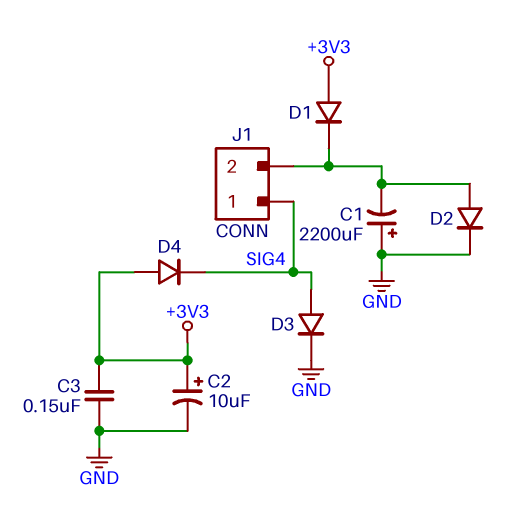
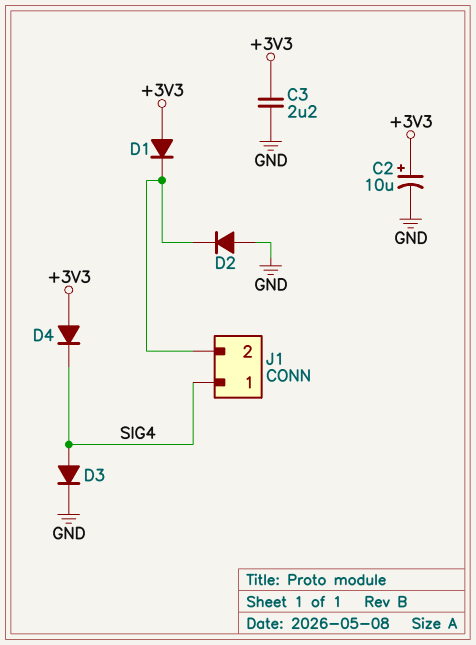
C1: 2200uF (plus GND, minus J1/2) -> none
C3: 150nF (+3V3, GND) -> 2.2uF (+3V3, GND)
D2: diode (A J1/2, K GND) -> diode (A GND, K J1/2)

